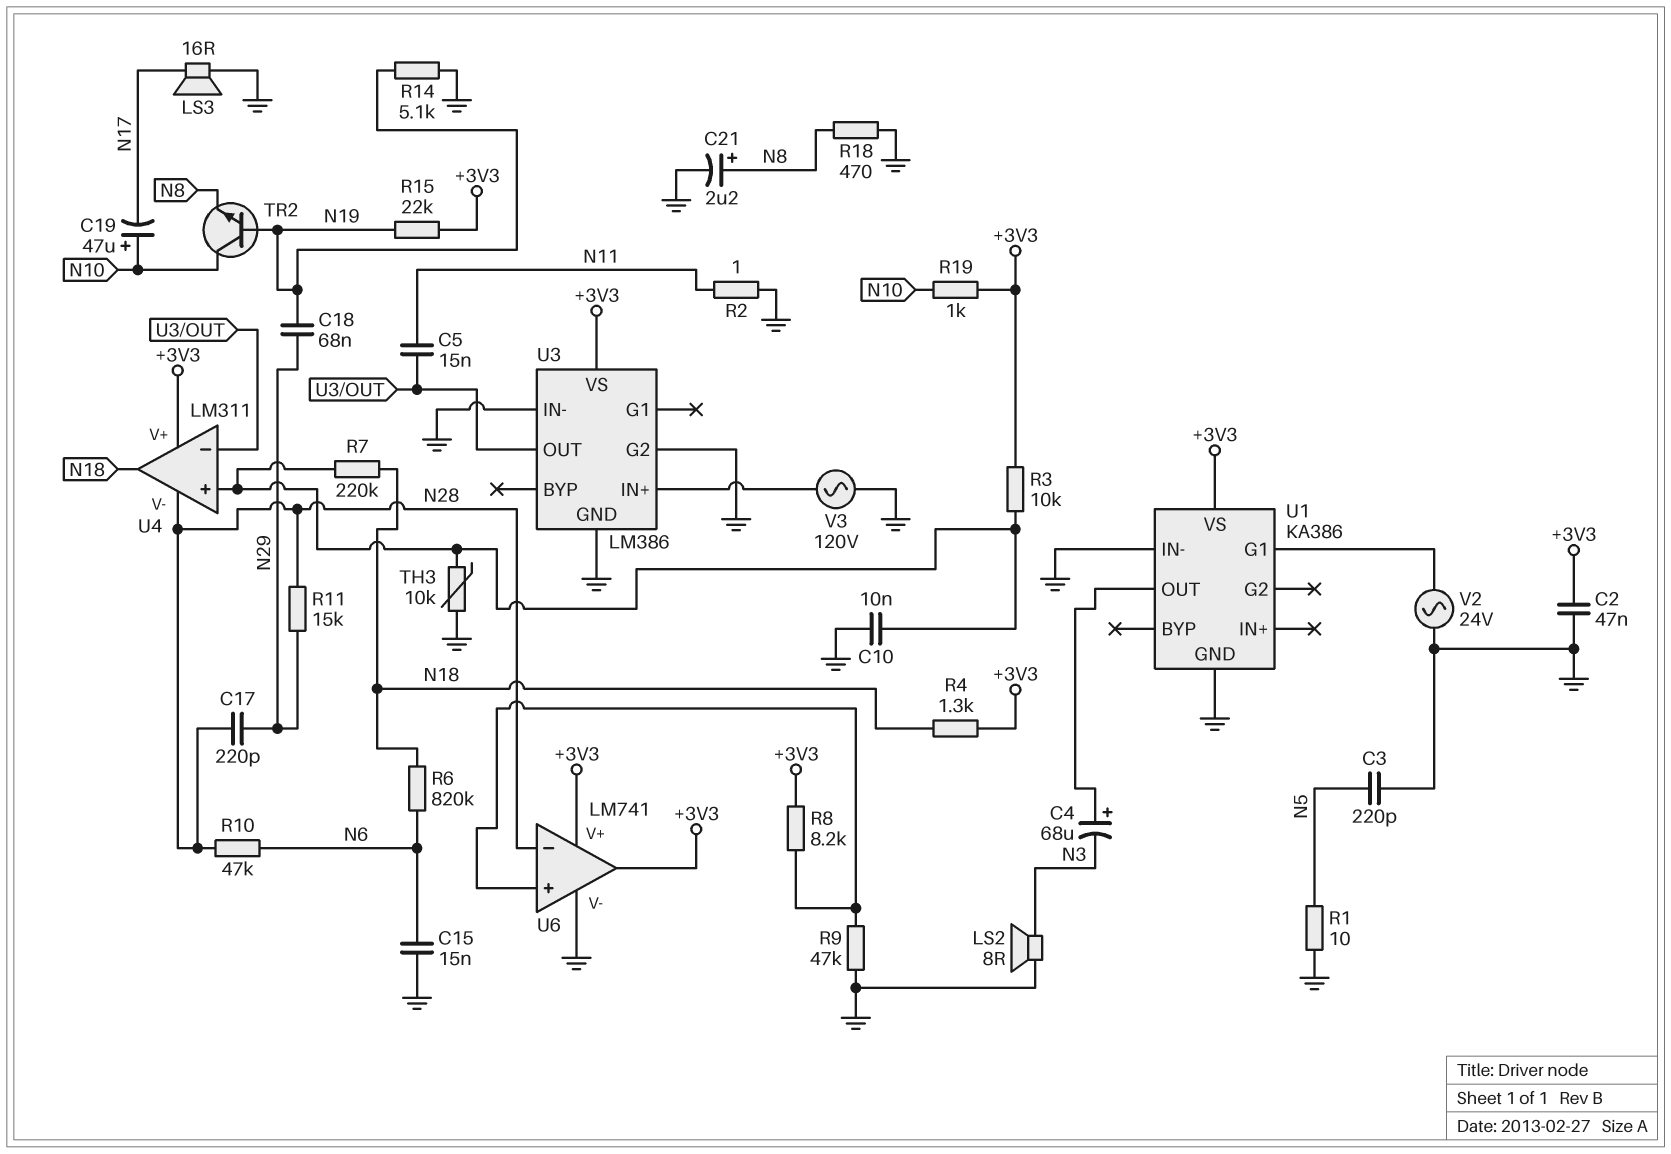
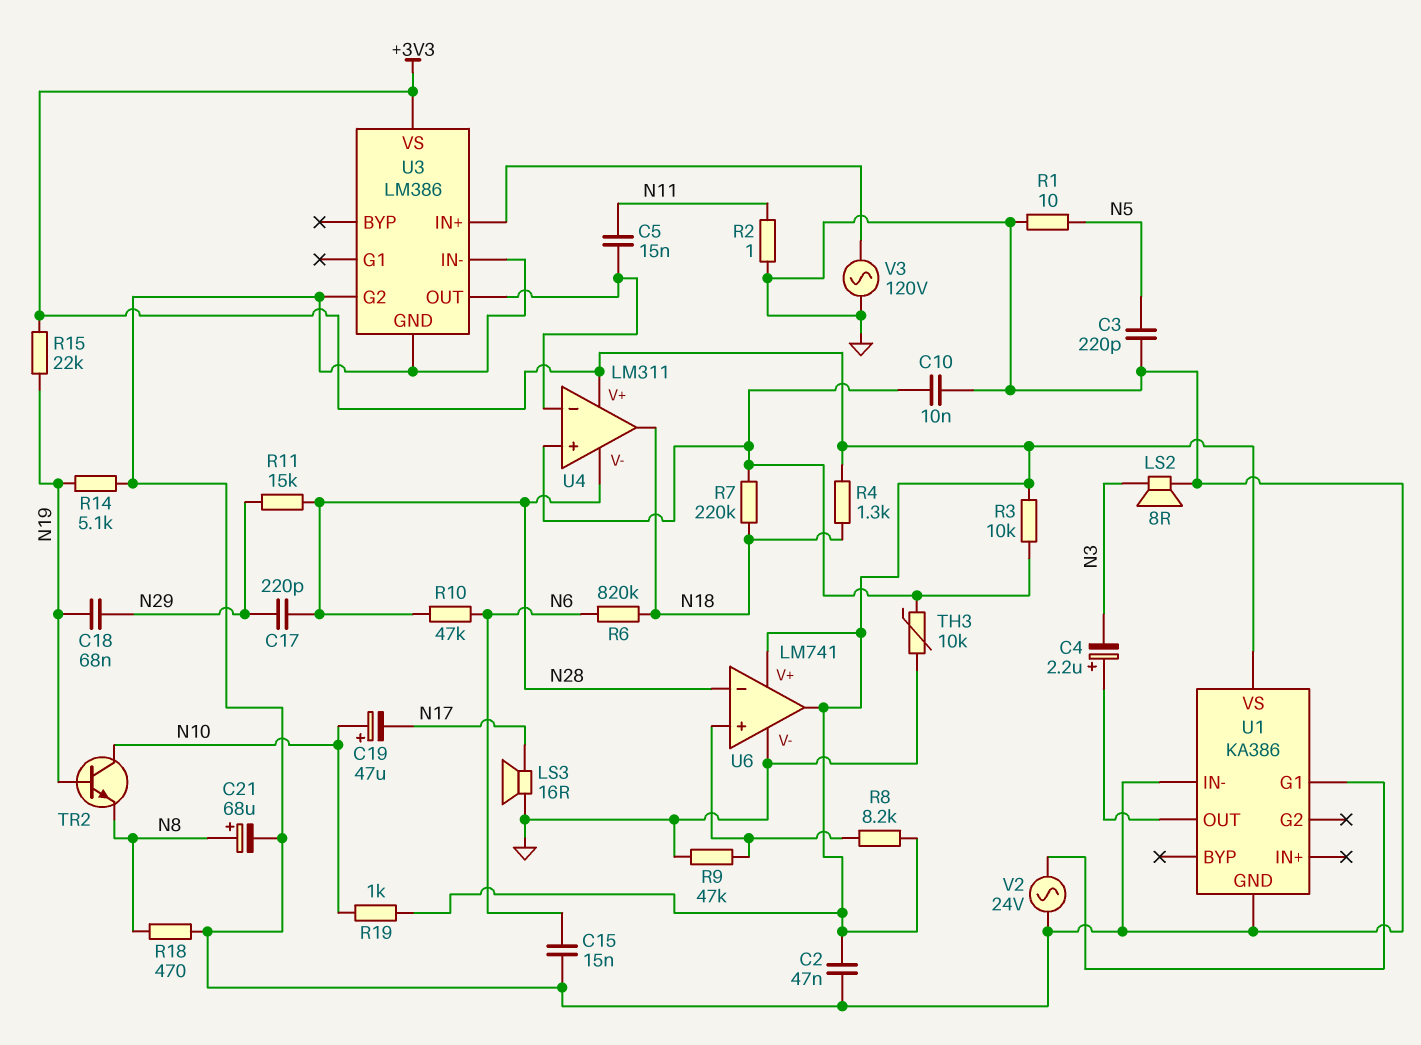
C4: 68uF (plus U1/OUT, minus N3) -> 2.2uF (plus U1/OUT, minus N3)
C21: 2.2uF (plus N8, minus GND) -> 68uF (plus N8, minus GND)

